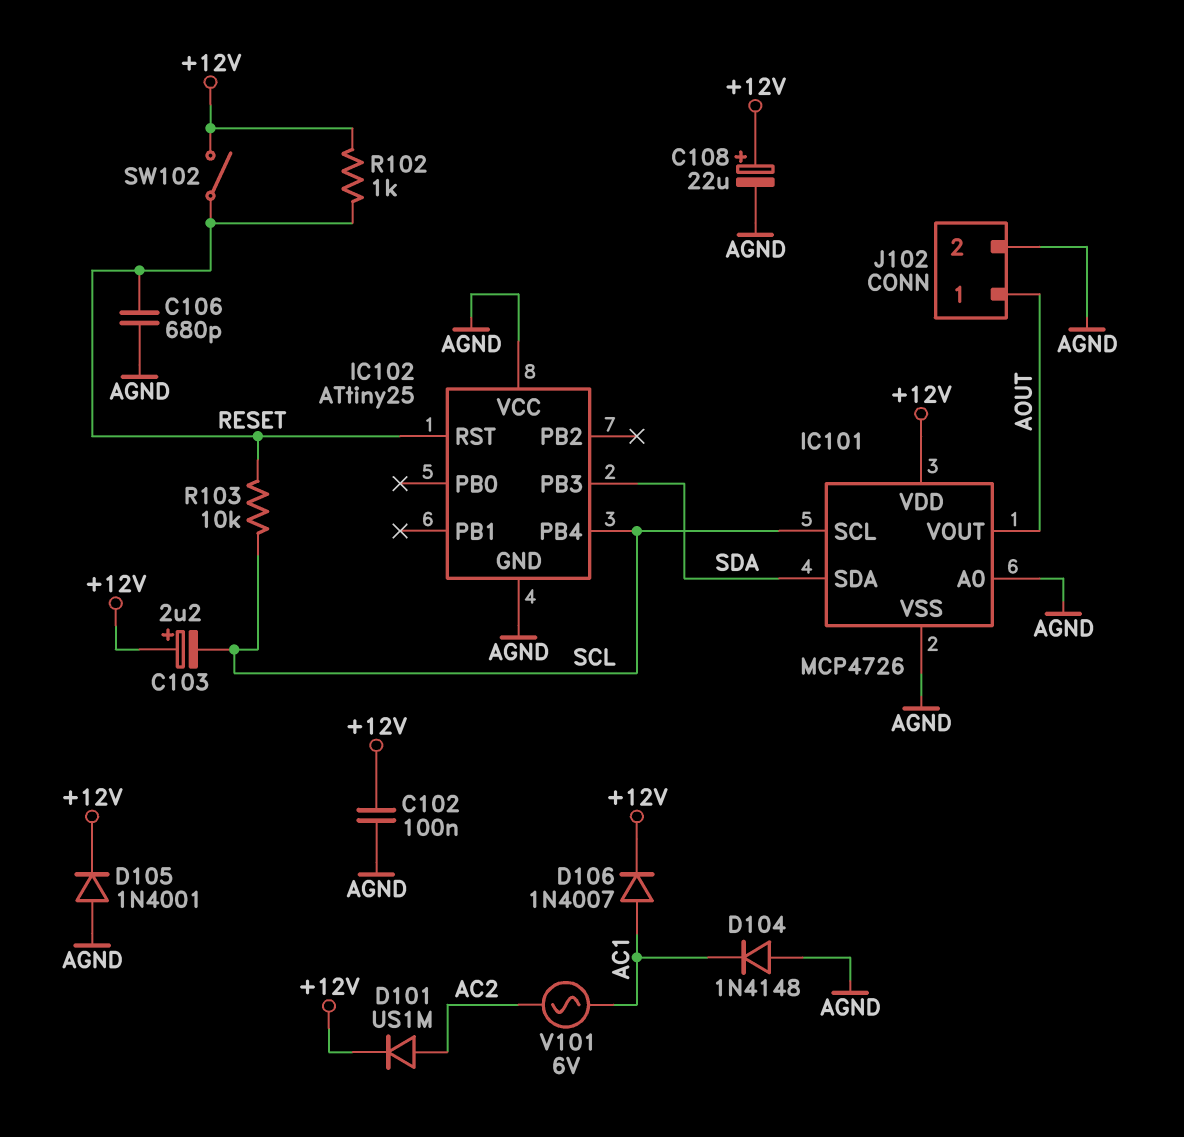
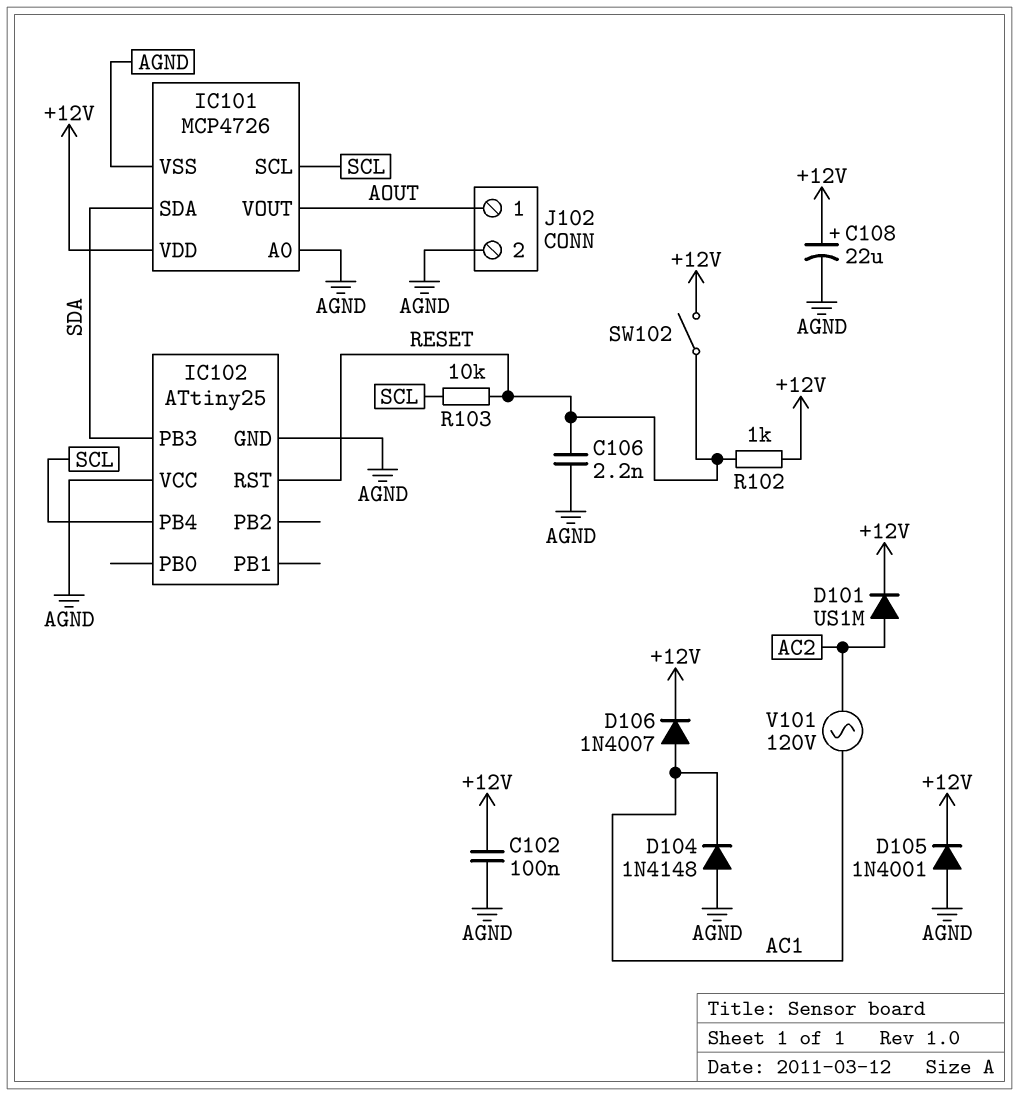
C103: 2.2uF (plus +12V, minus SCL) -> none
C106: 680pF (AGND, RESET) -> 2.2nF (AGND, RESET)
V101: AC 6V (AC1, AC2) -> AC 120V (AC1, AC2)

